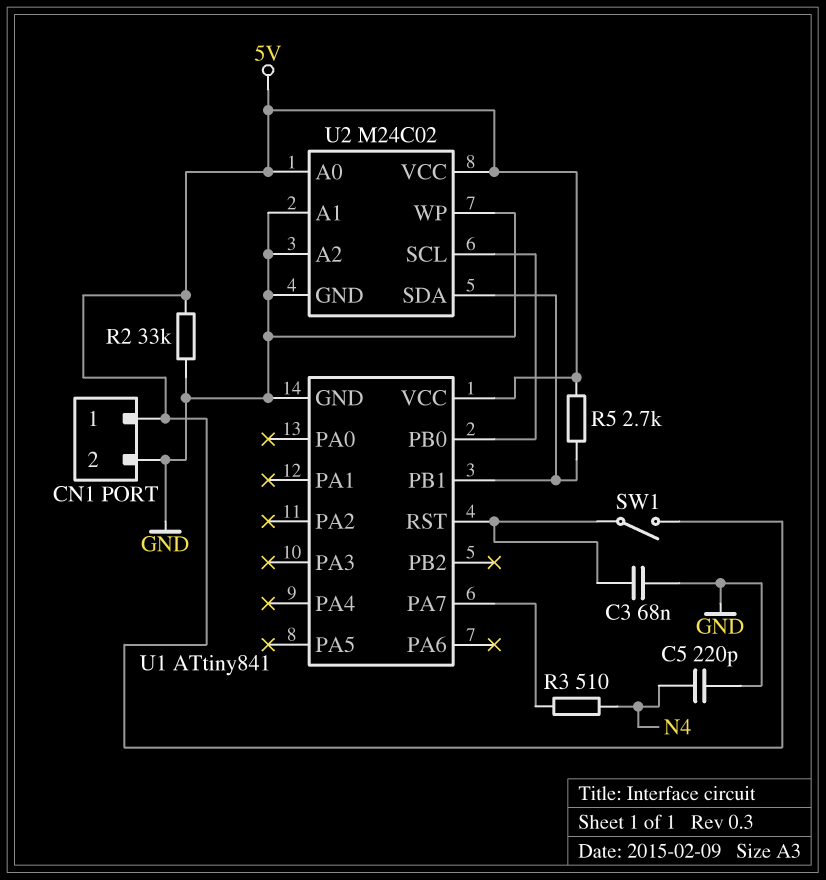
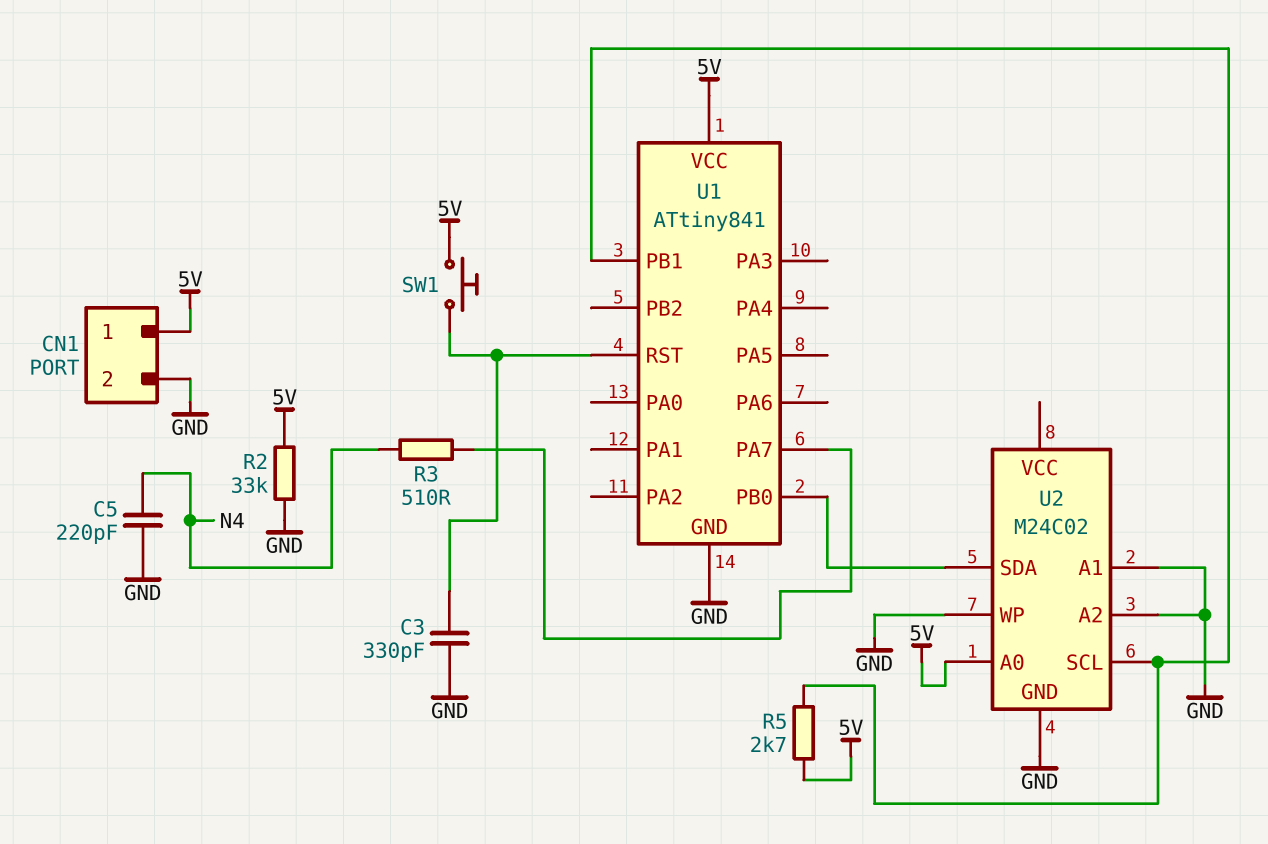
C3: 68nF (GND, U1/RST) -> 330pF (GND, U1/RST)
SW1: switch (5V, U1/RST) -> button (5V, U1/RST)
U2 pin SCL: U1/PB0 -> U1/PB1
U2 pin SDA: U1/PB1 -> U1/PB0
U2 pin VCC: 5V -> none

